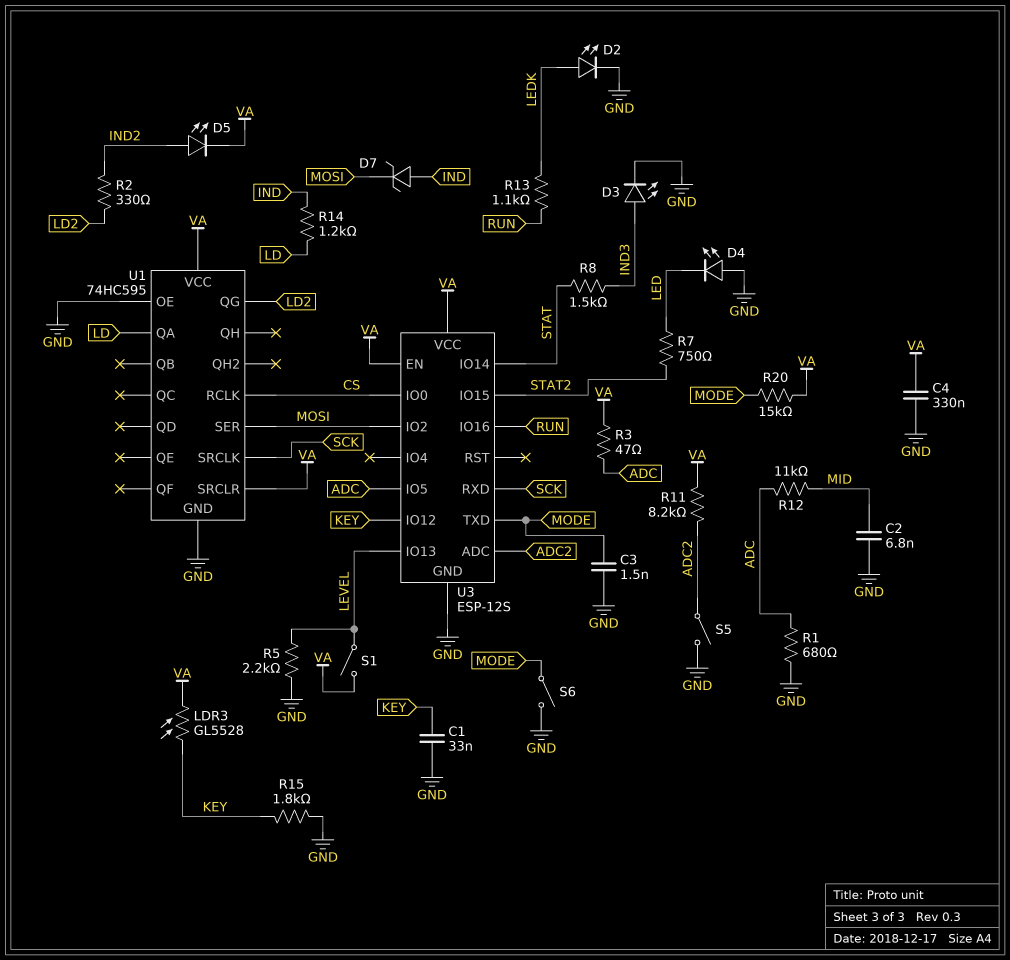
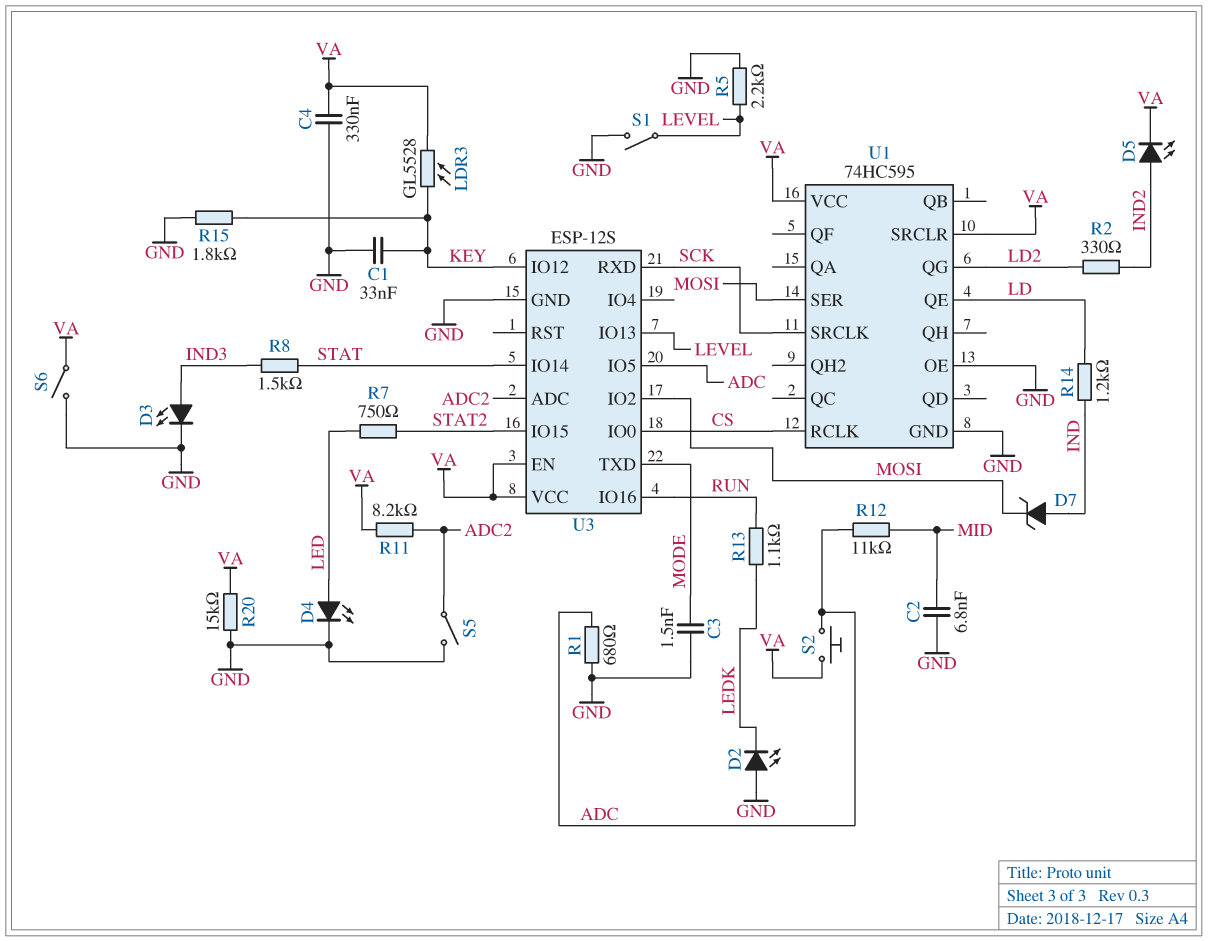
D2: LED (A LEDK, K GND) -> LED (A GND, K LEDK)
D4: LED (A GND, K LED) -> LED (A LED, K GND)
R3: 47 (ADC, VA) -> none
R20: 15k (MODE, VA) -> 15k (GND, VA)
S1: switch (LEVEL, VA) -> switch (GND, LEVEL)
S2: none -> button (ADC, VA)
S6: switch (GND, MODE) -> switch (GND, VA)
U1 pin QA: LD -> none
U1 pin QE: none -> LD

